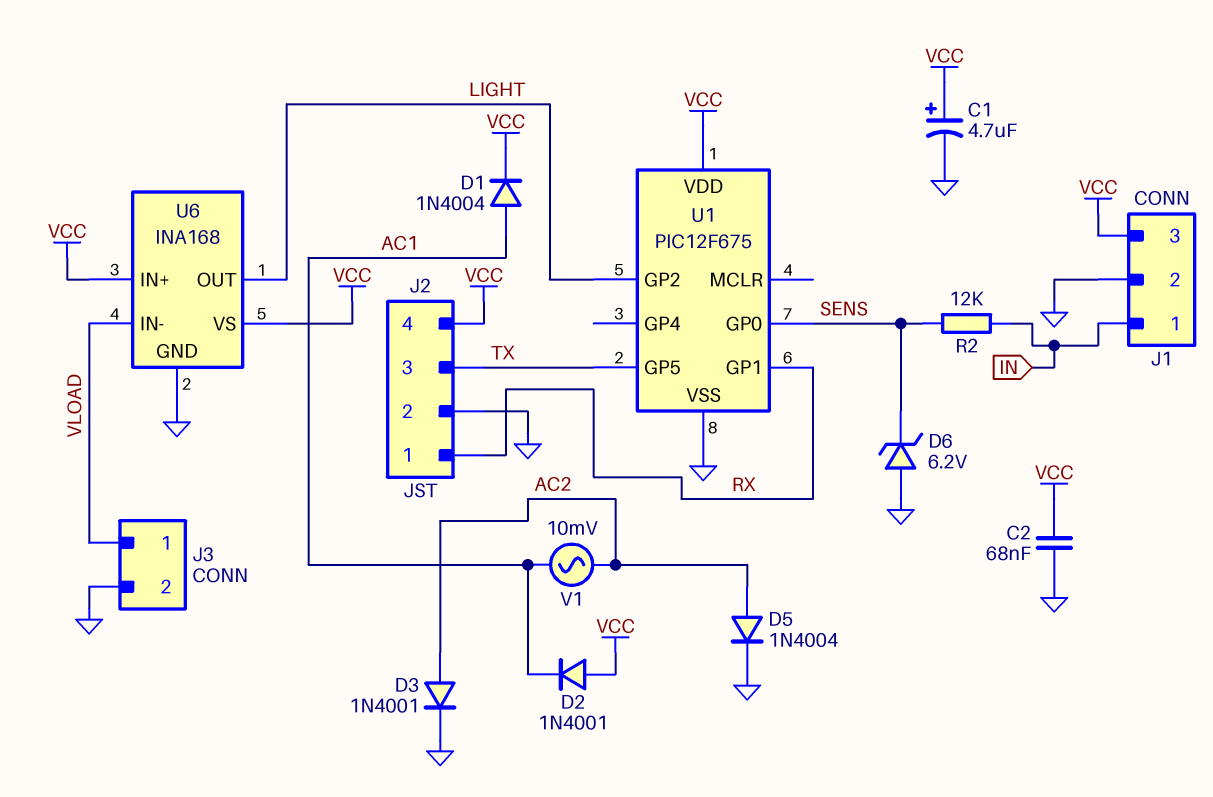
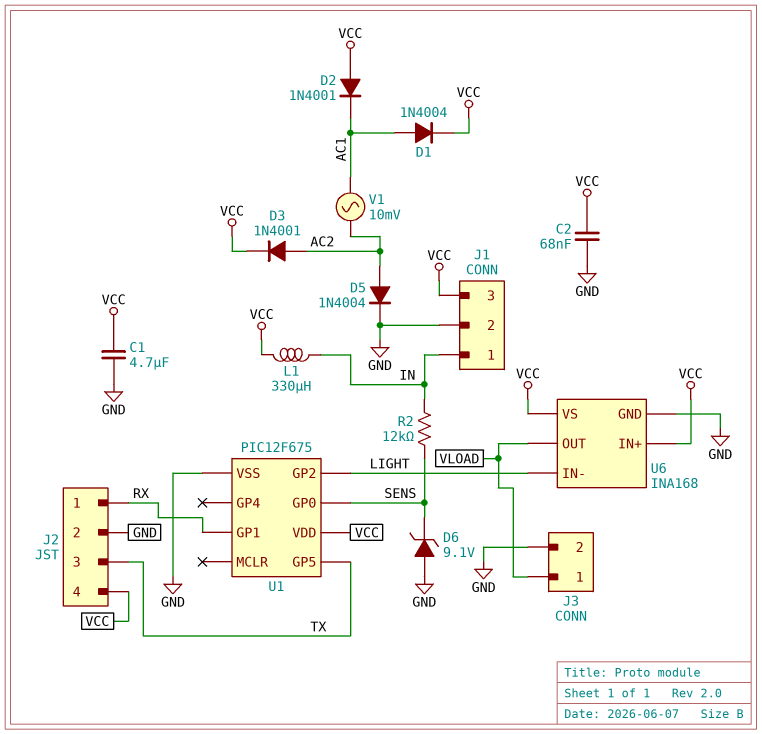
C1: 4.7uF (plus VCC, minus GND) -> 4.7uF (GND, VCC)
D3: diode 1N4001 (A AC2, K GND) -> diode 1N4001 (A AC2, K VCC)
D6: zener 6.2V (A GND, K SENS) -> zener 9.1V (A GND, K SENS)
L1: none -> 330uH (IN, VCC)
U6 pin IN-: VLOAD -> LIGHT
U6 pin OUT: LIGHT -> VLOAD

